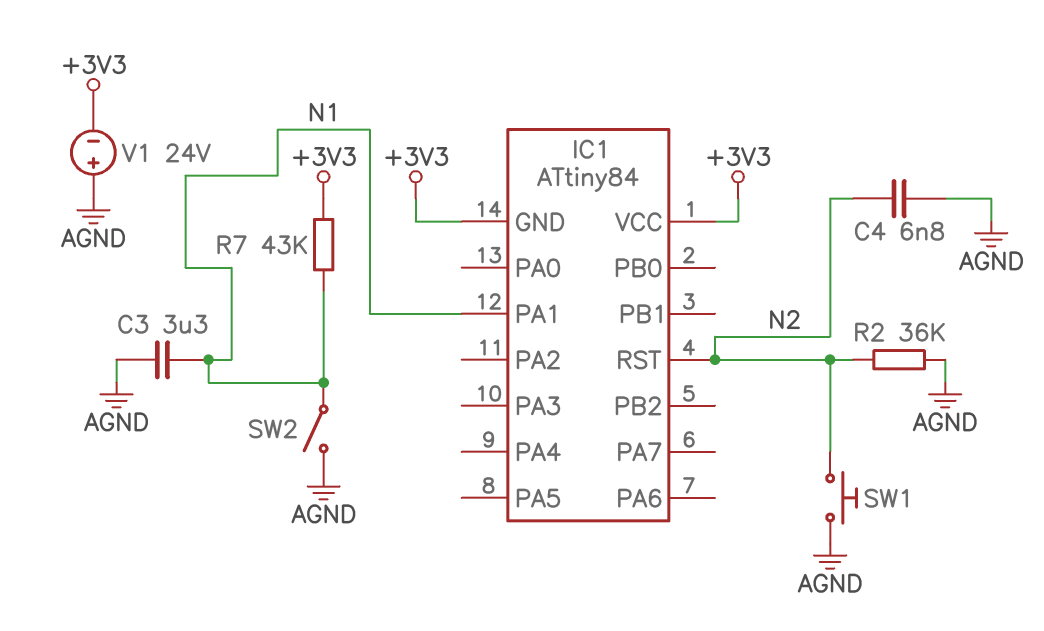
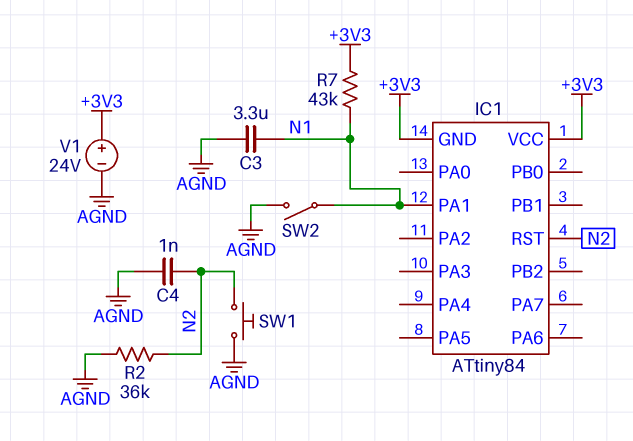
C4: 6.8nF (AGND, N2) -> 1nF (AGND, N2)
V1: 24V (plus AGND, minus +3V3) -> 24V (plus +3V3, minus AGND)

